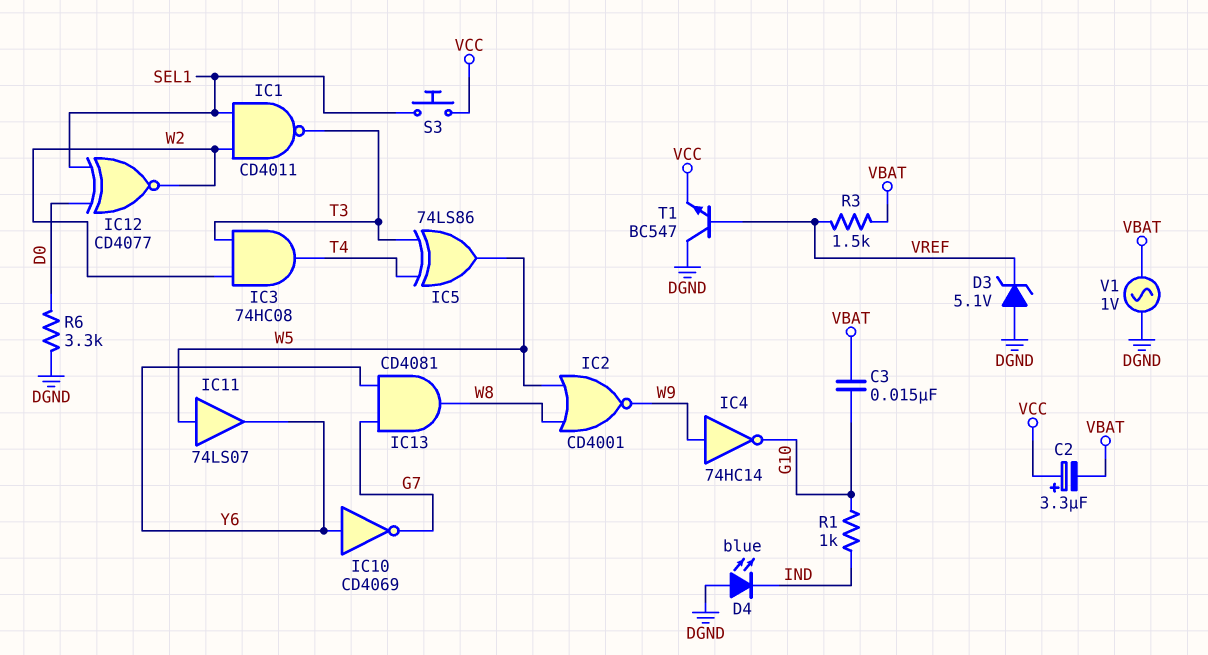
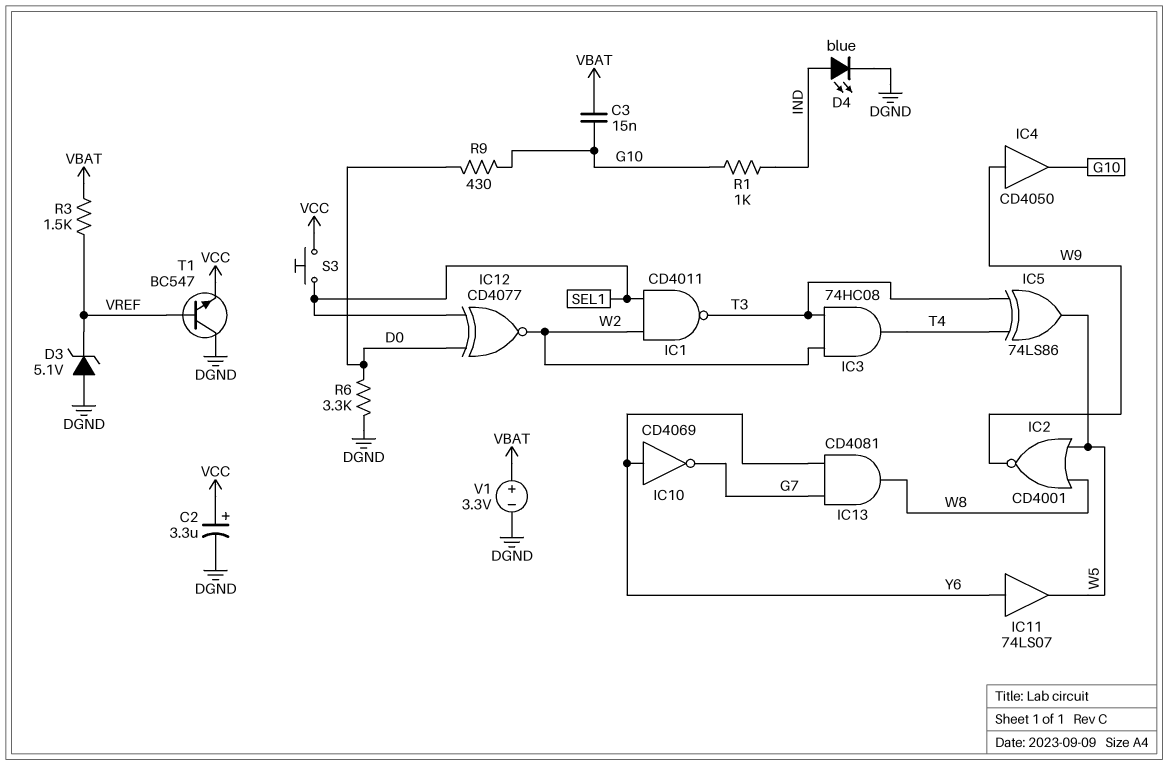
C2: 3.3uF (plus VCC, minus VBAT) -> 3.3uF (plus VCC, minus DGND)
D4: LED blue (A DGND, K IND) -> LED blue (A IND, K DGND)
IC4: NOT 74HC14 (in W9, out G10) -> buffer CD4050 (in W9, out G10)
IC11: buffer 74LS07 (in W5, out Y6) -> buffer 74LS07 (in Y6, out W5)
R9: none -> 430 (D0, G10)
V1: AC 1V (DGND, VBAT) -> 3.3V (plus VBAT, minus DGND)

